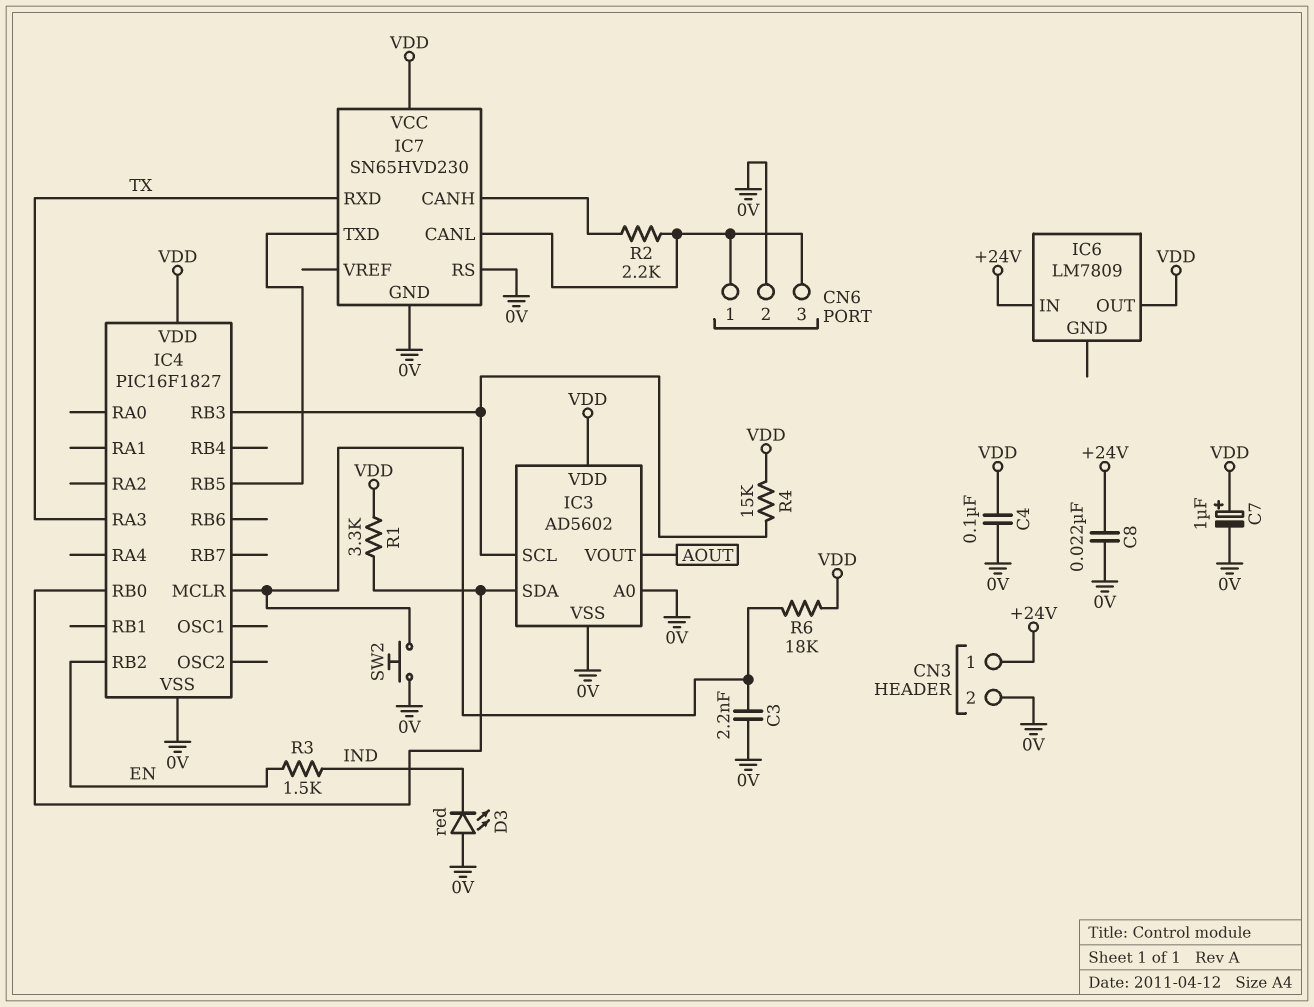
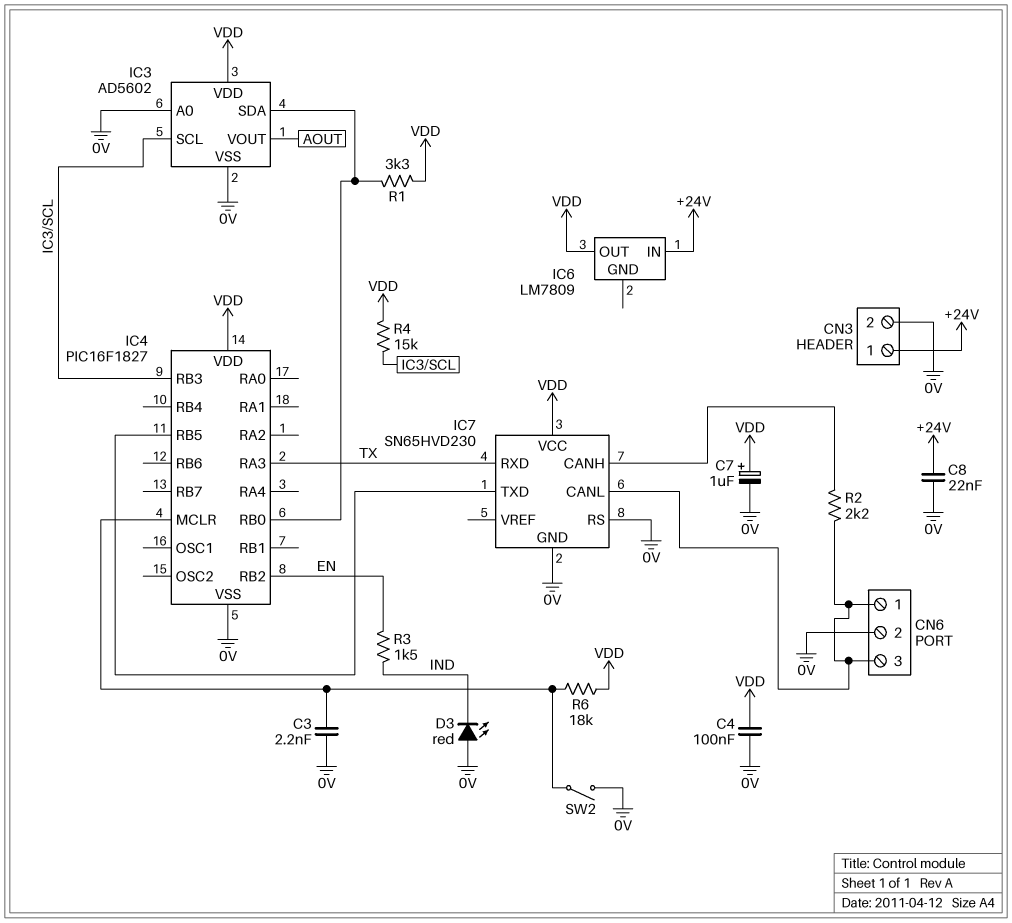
SW2: button (0V, IC4/MCLR) -> switch (0V, IC4/MCLR)

